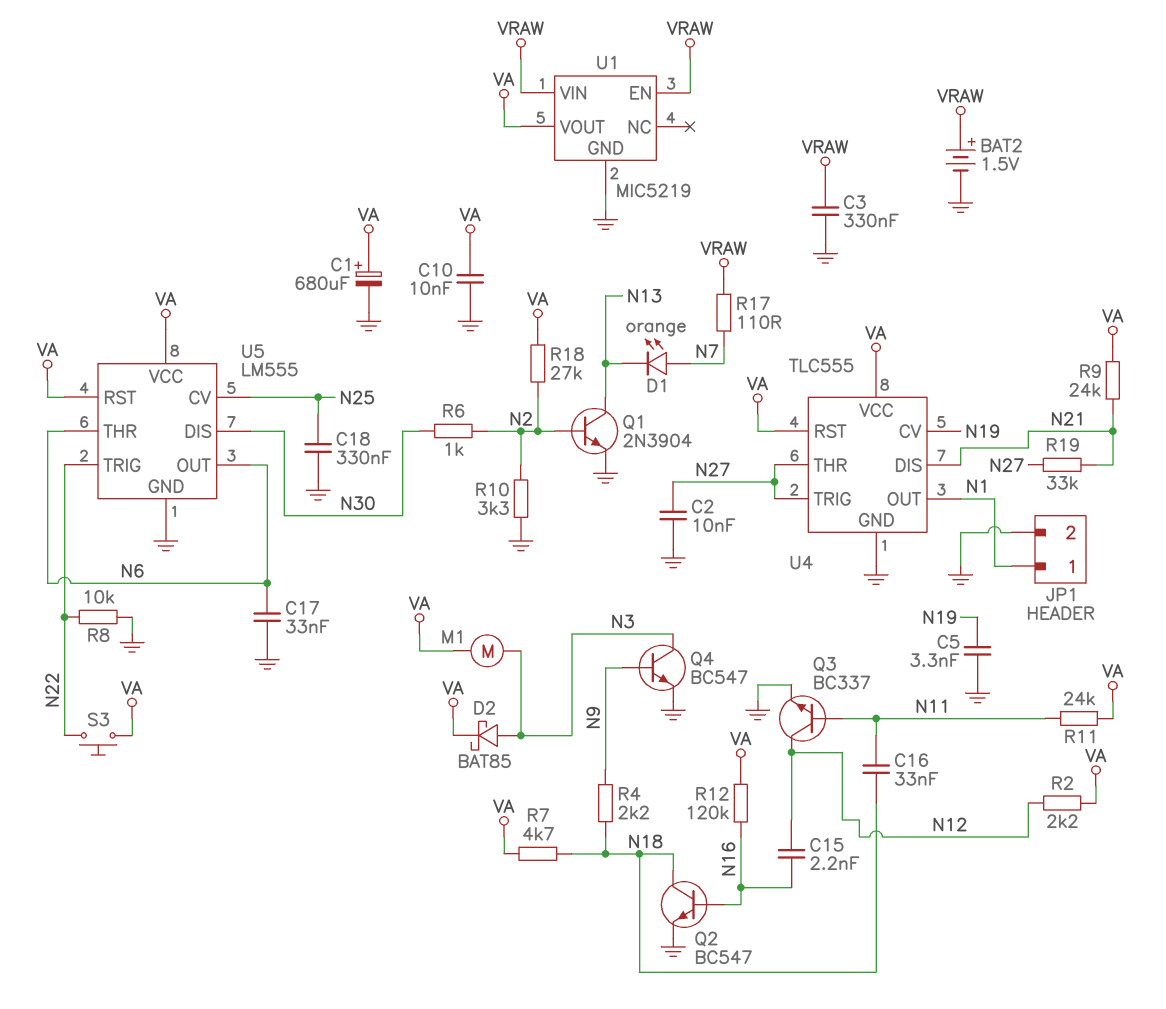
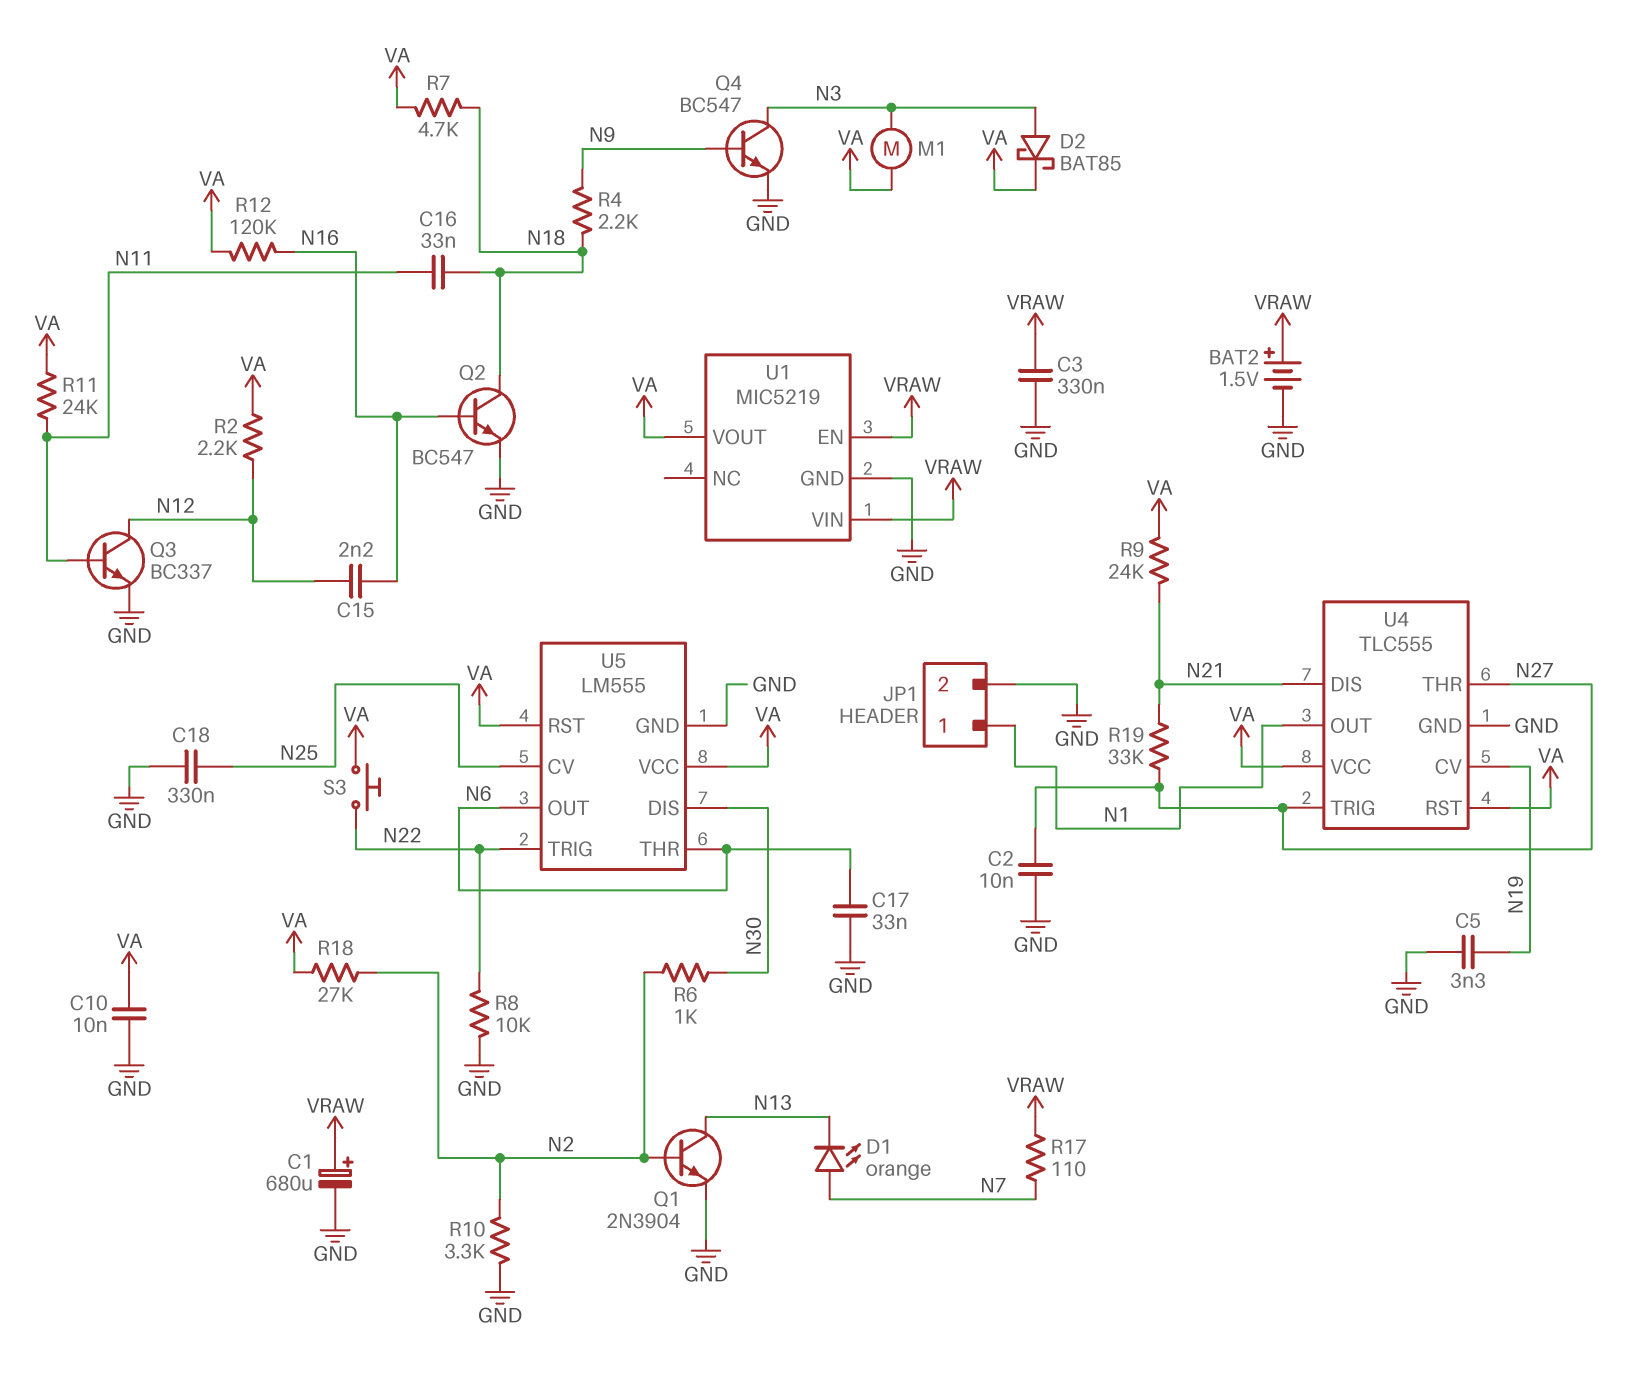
C1: 680uF (plus VA, minus GND) -> 680uF (plus VRAW, minus GND)

